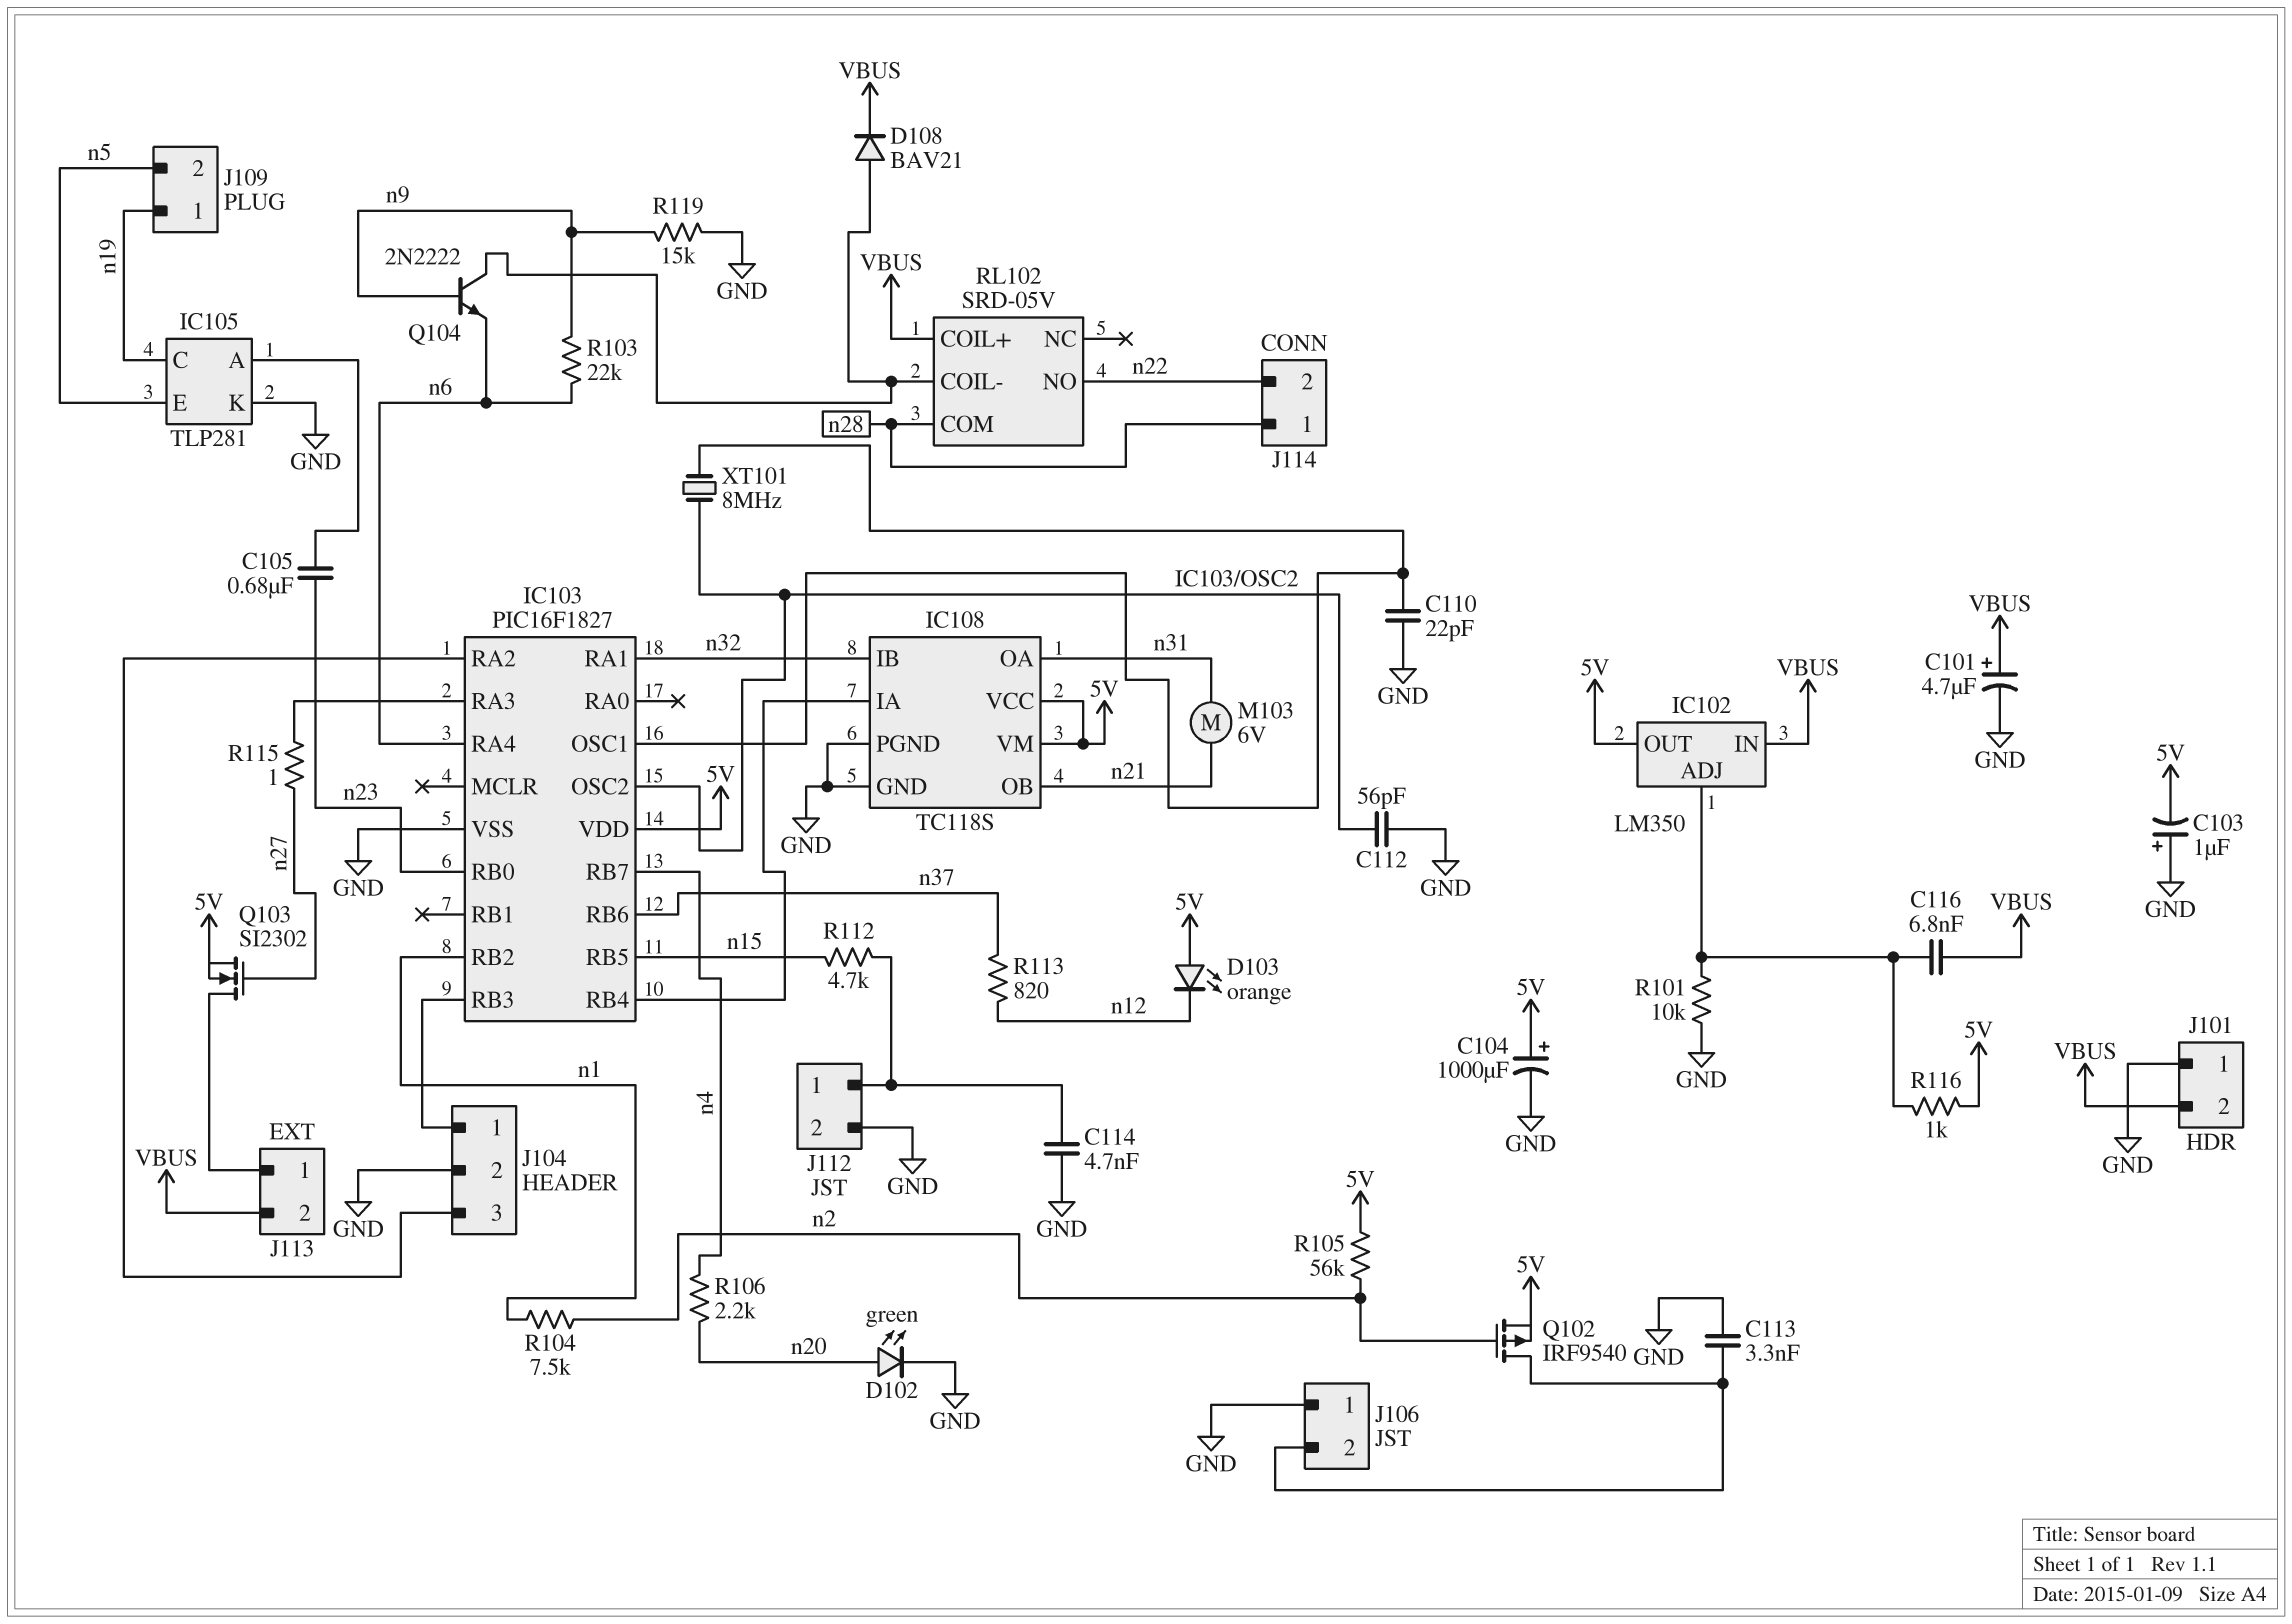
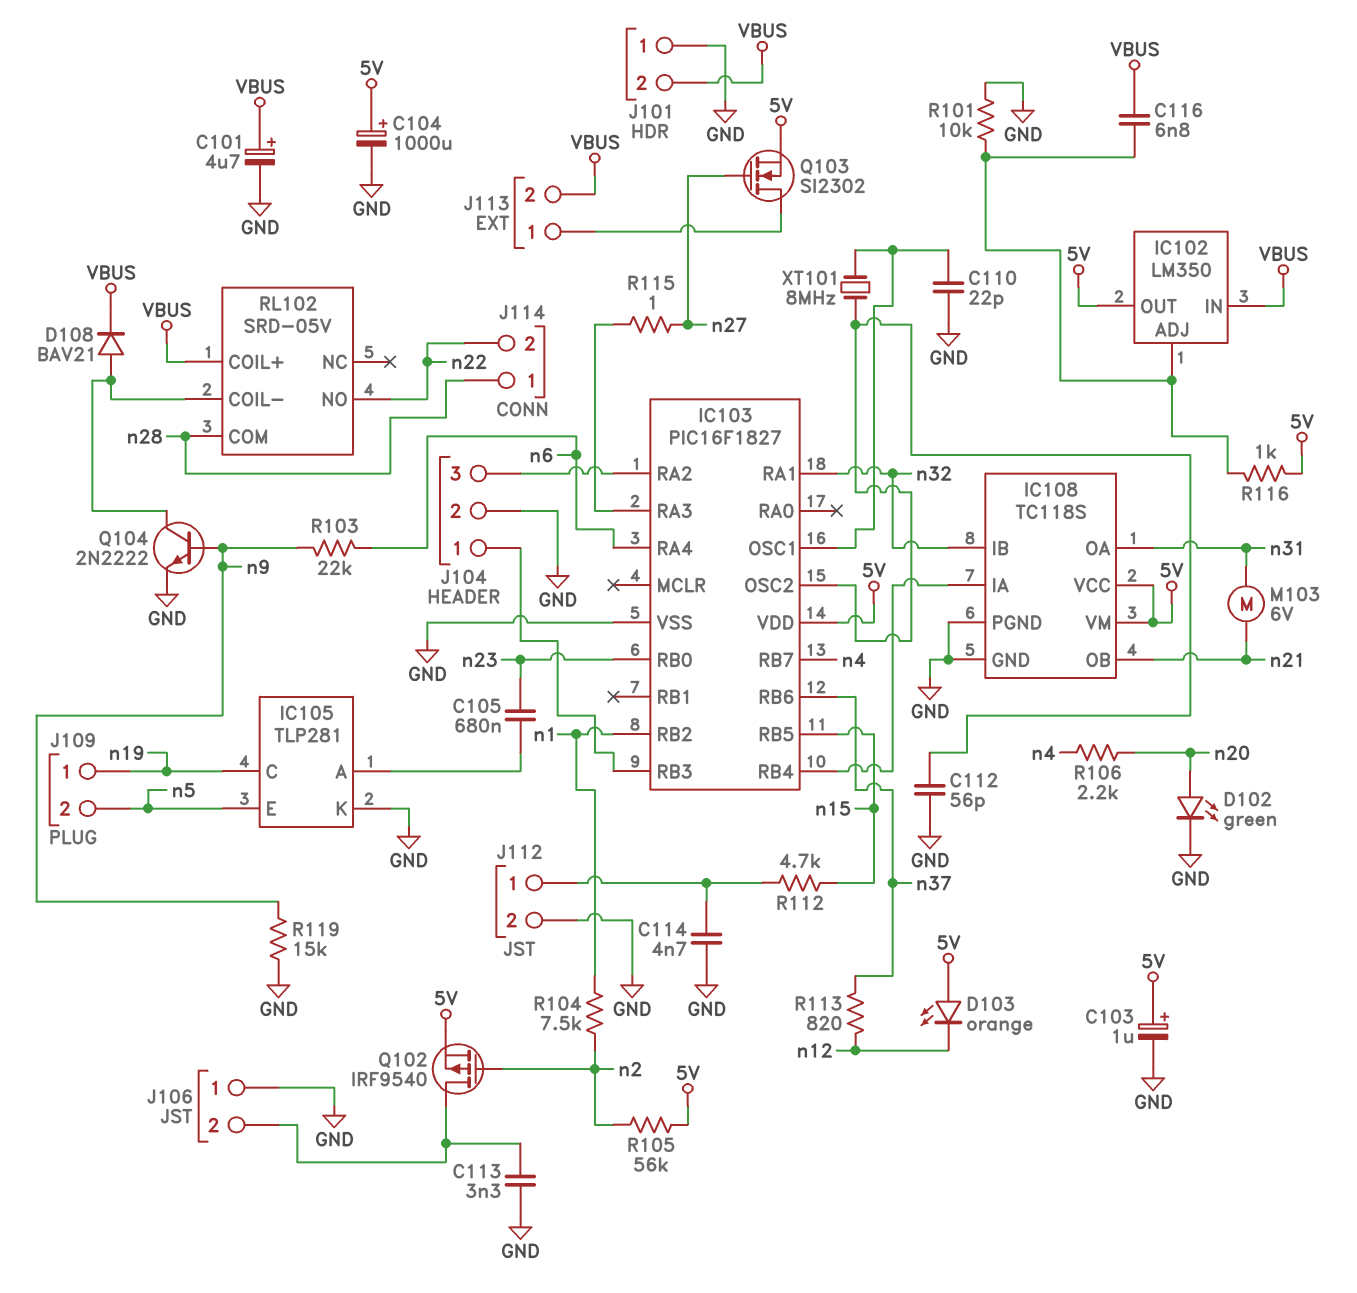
C103: 1uF (plus GND, minus 5V) -> 1uF (plus 5V, minus GND)
Q104: NPN 2N2222 (B n9, C RL102/COIL-, E n6) -> NPN 2N2222 (B n9, C RL102/COIL-, E GND)

